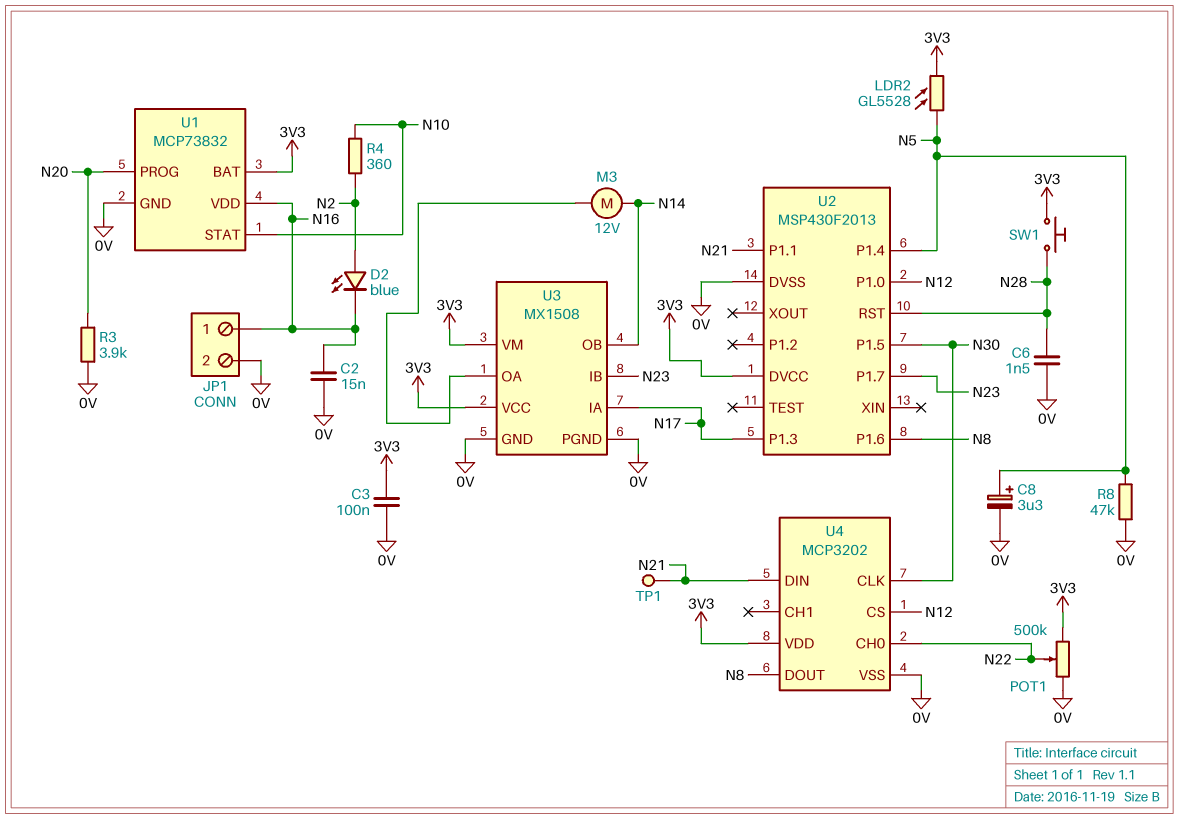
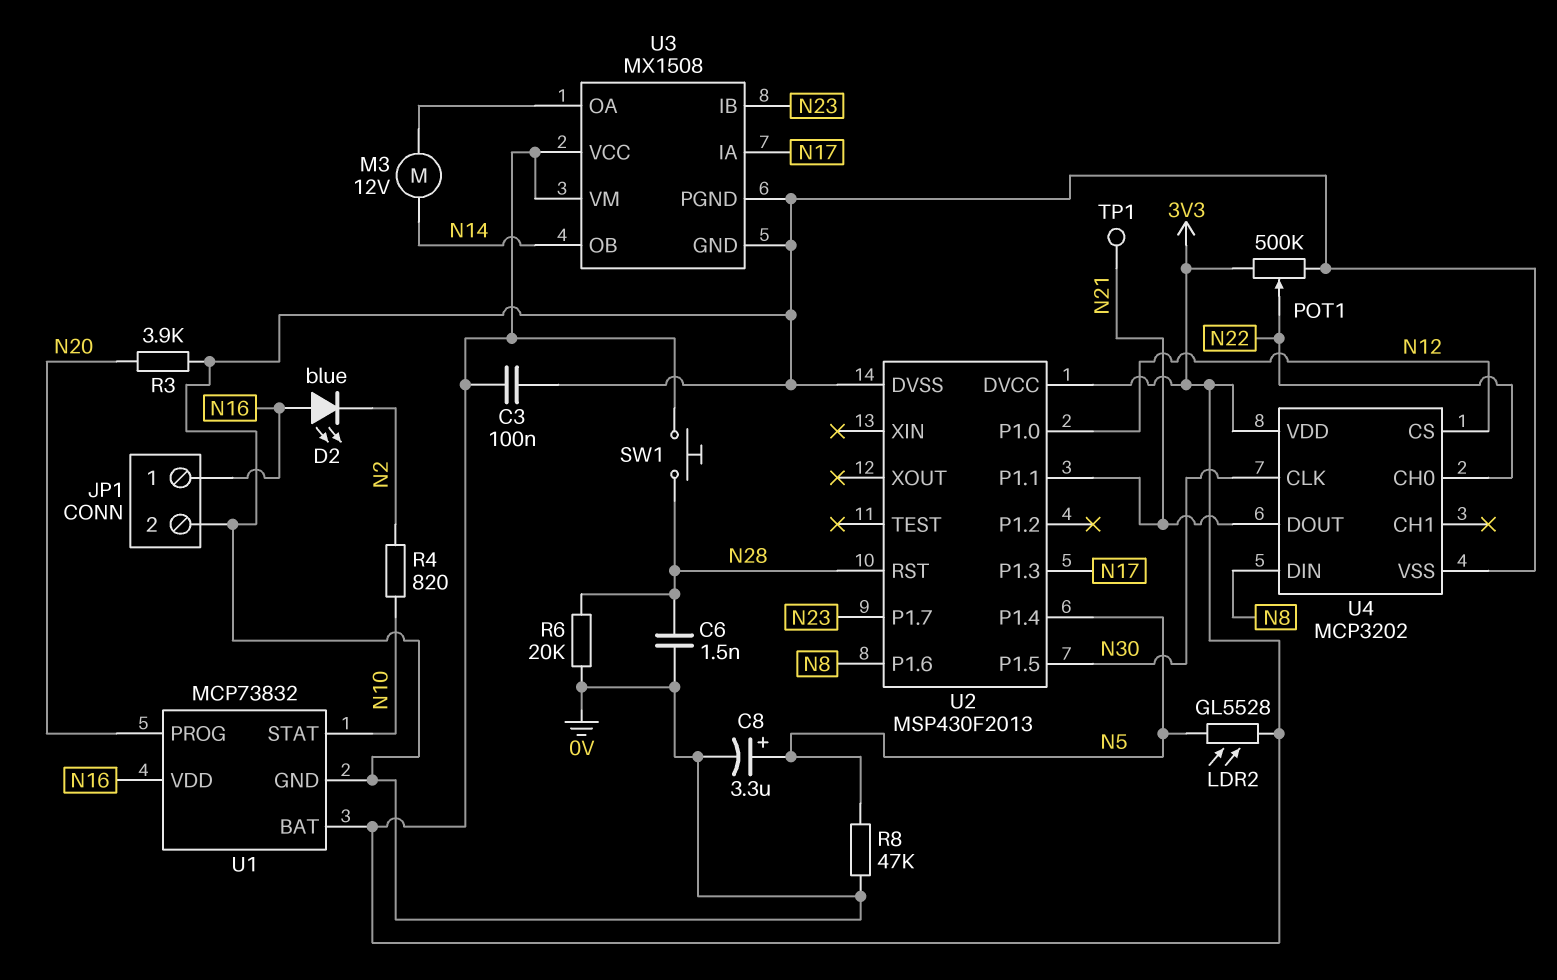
C2: 15nF (0V, N16) -> none
D2: LED blue (A N2, K N16) -> LED blue (A N16, K N2)
R4: 360 (N2, N10) -> 820 (N2, N10)
R6: none -> 20k (0V, N28)
U4 pin DIN: N21 -> N8
U4 pin DOUT: N8 -> N21

